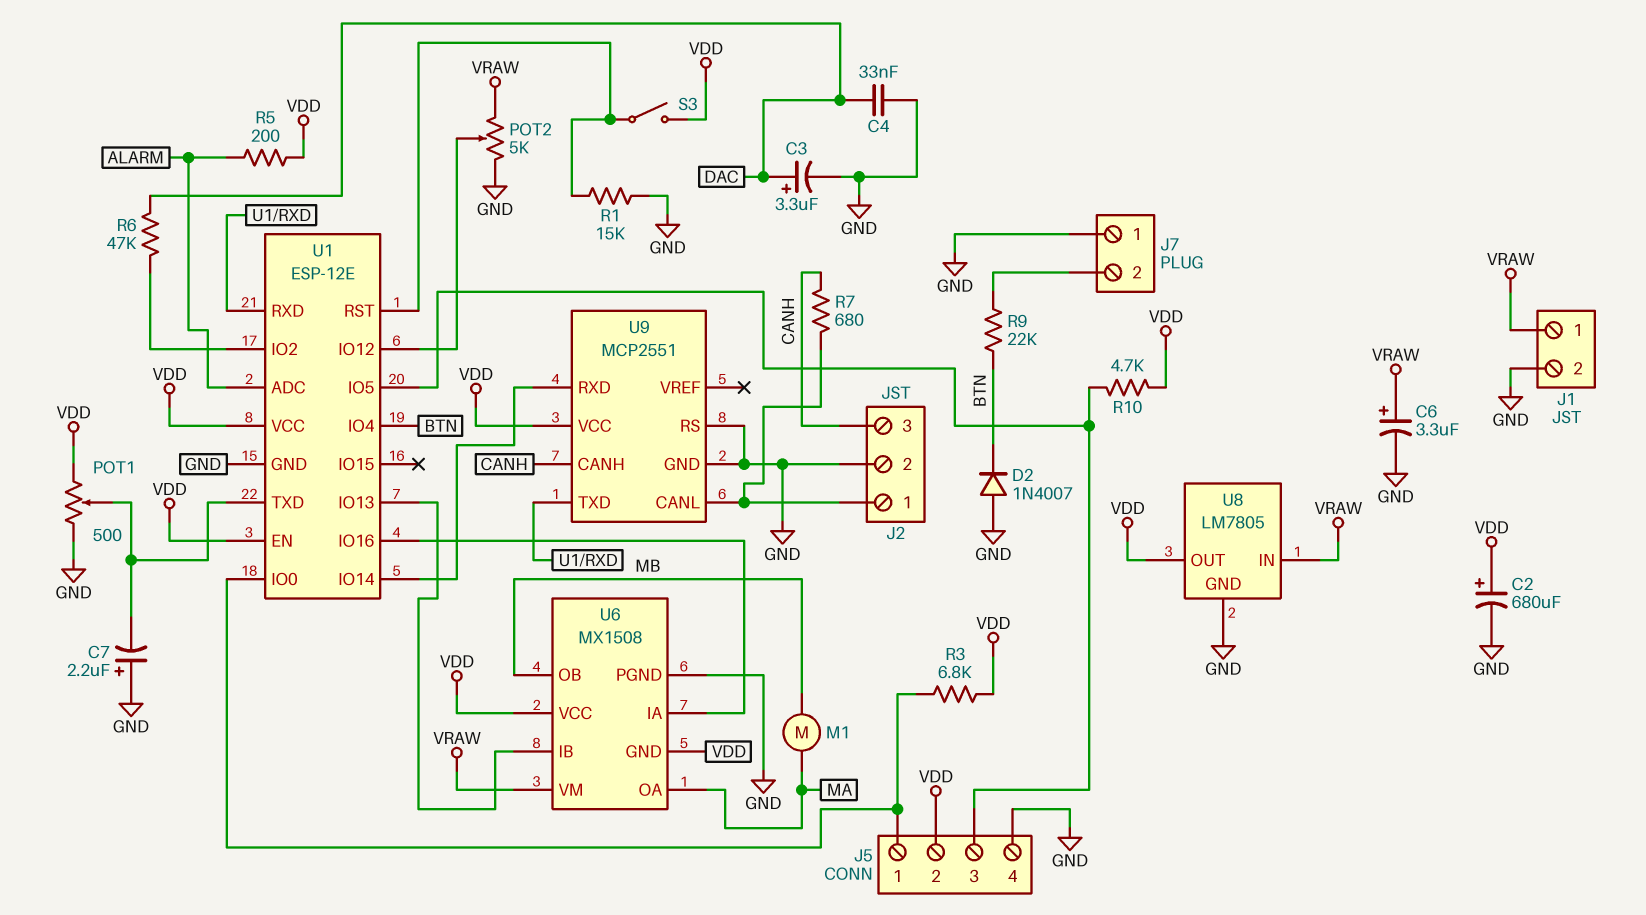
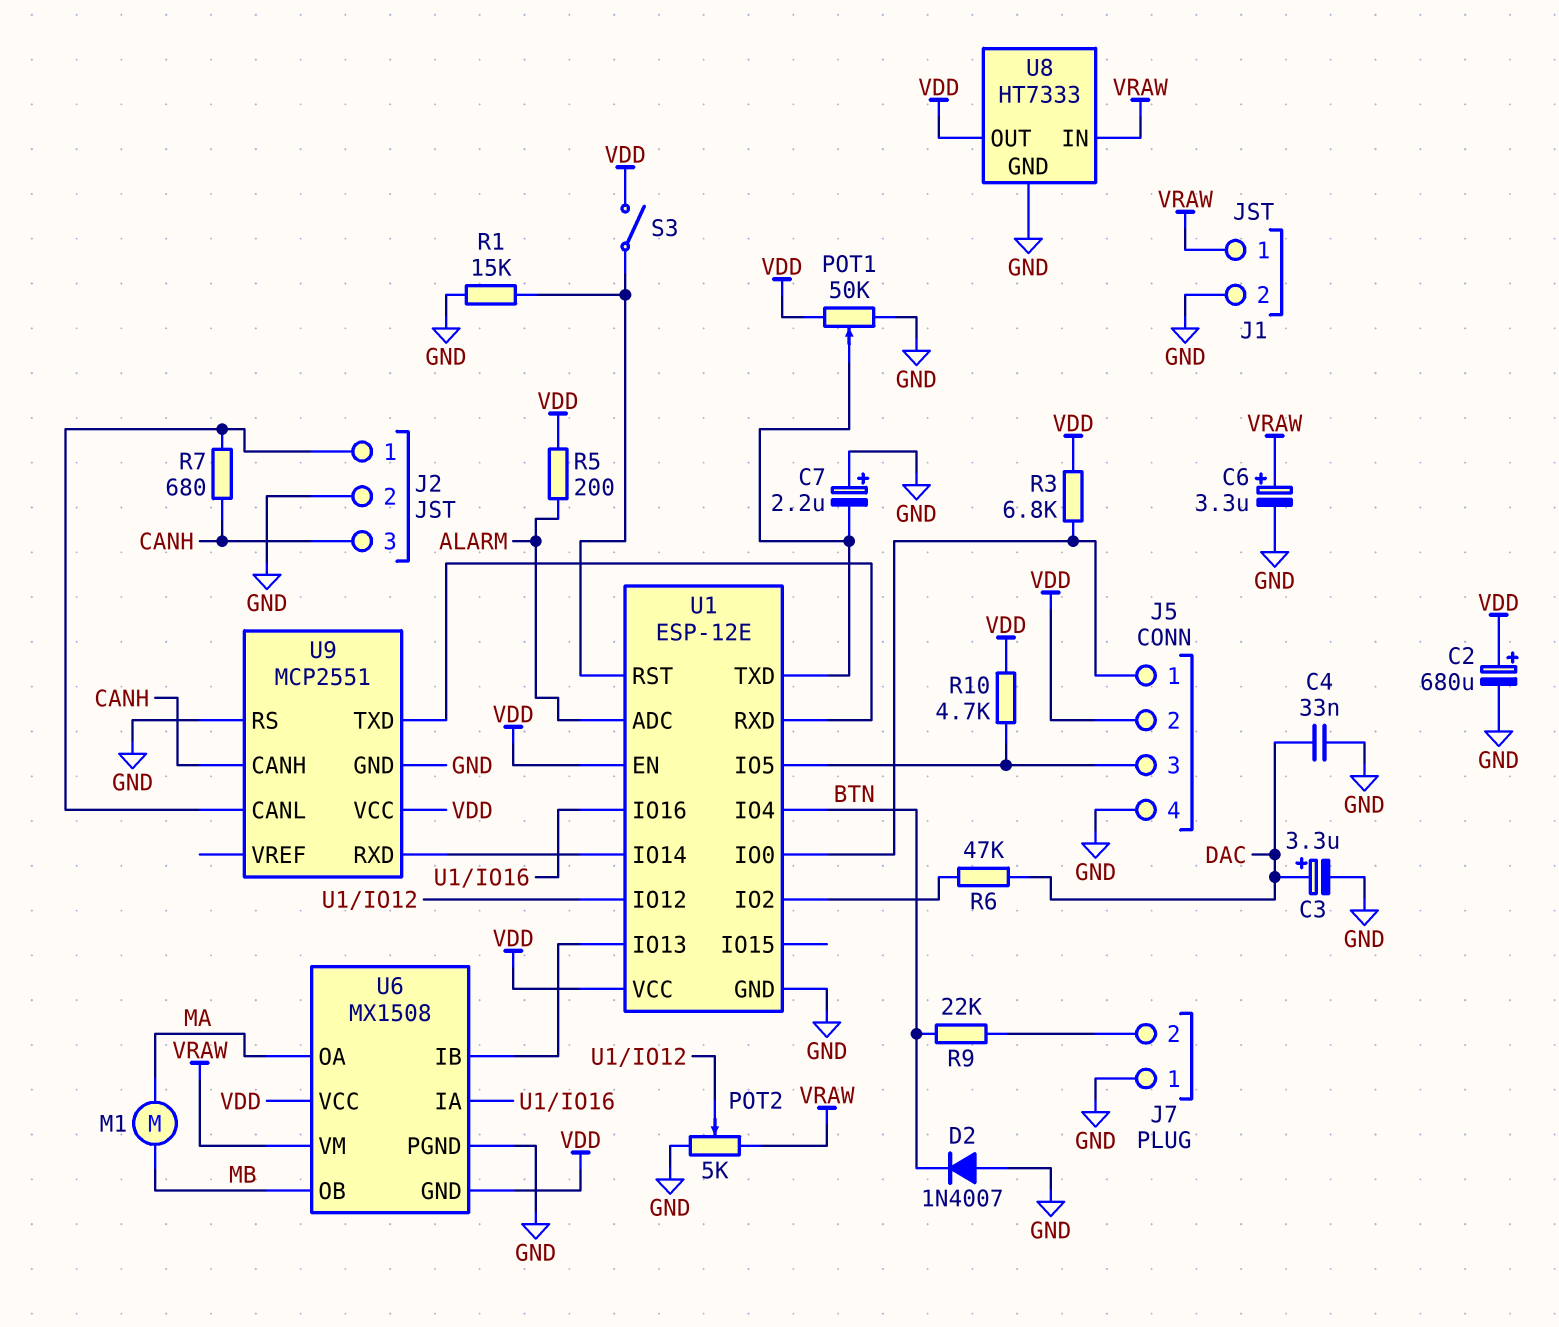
POT1: 500 (GND, VDD, wiper U1/TXD) -> 50k (GND, VDD, wiper U1/TXD)
U8: LM7805 -> HT7333

